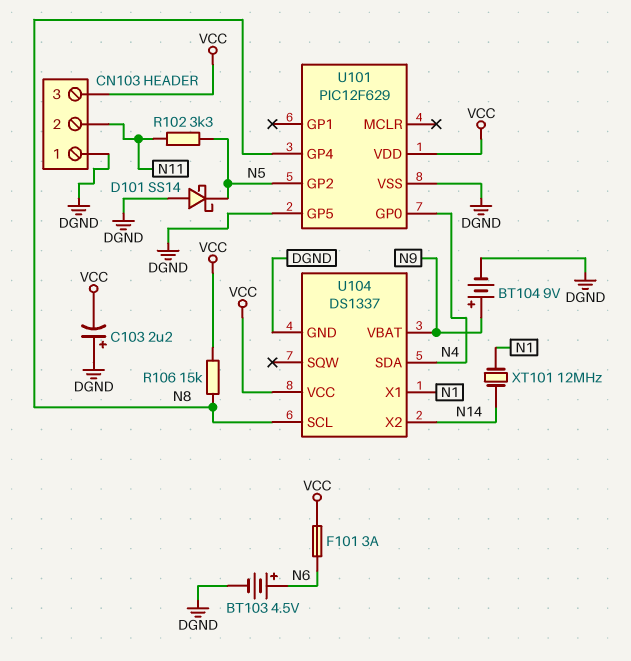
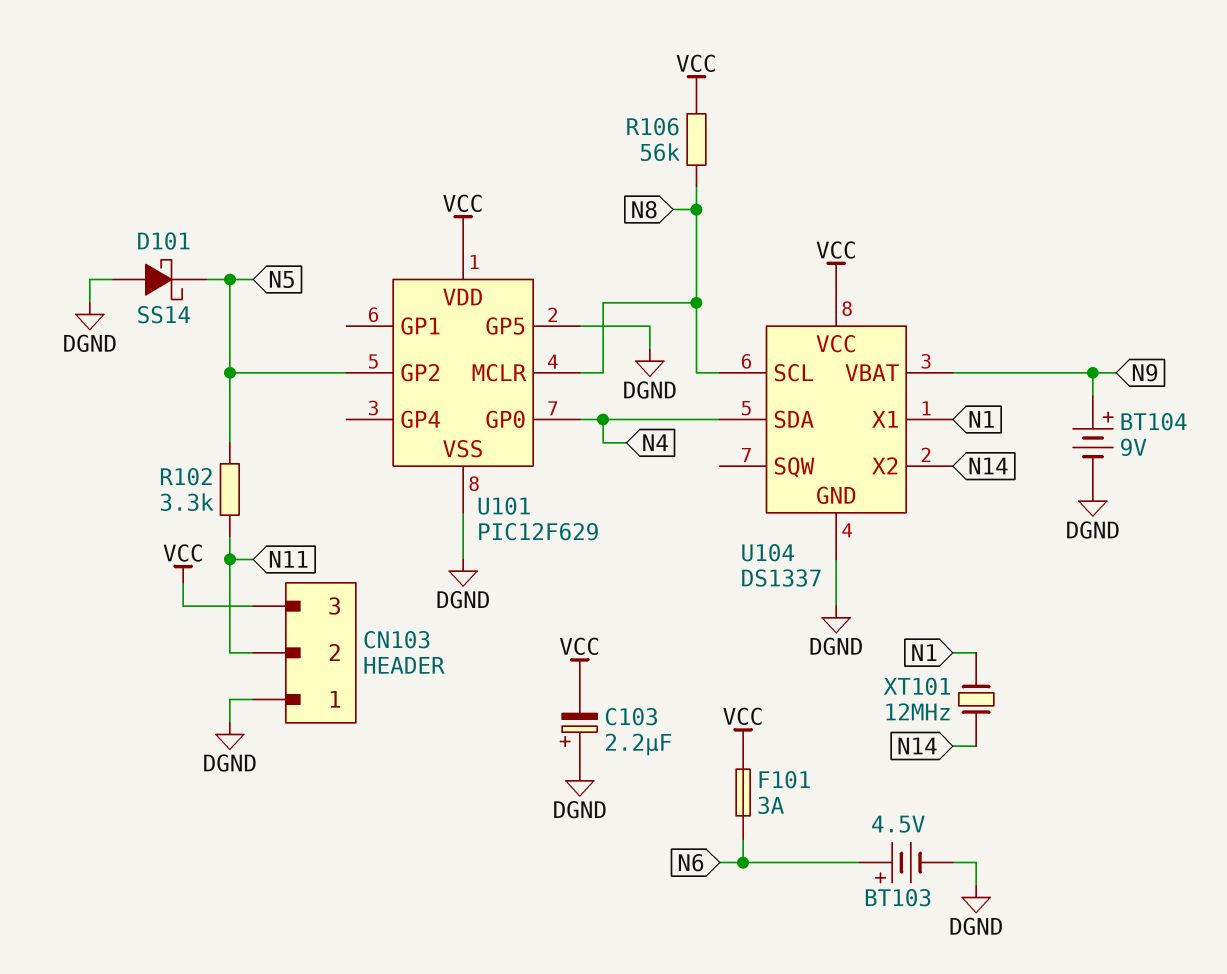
R106: 15k (N8, VCC) -> 56k (N8, VCC)
U101 pin GP4: N8 -> none
U101 pin MCLR: none -> N8

